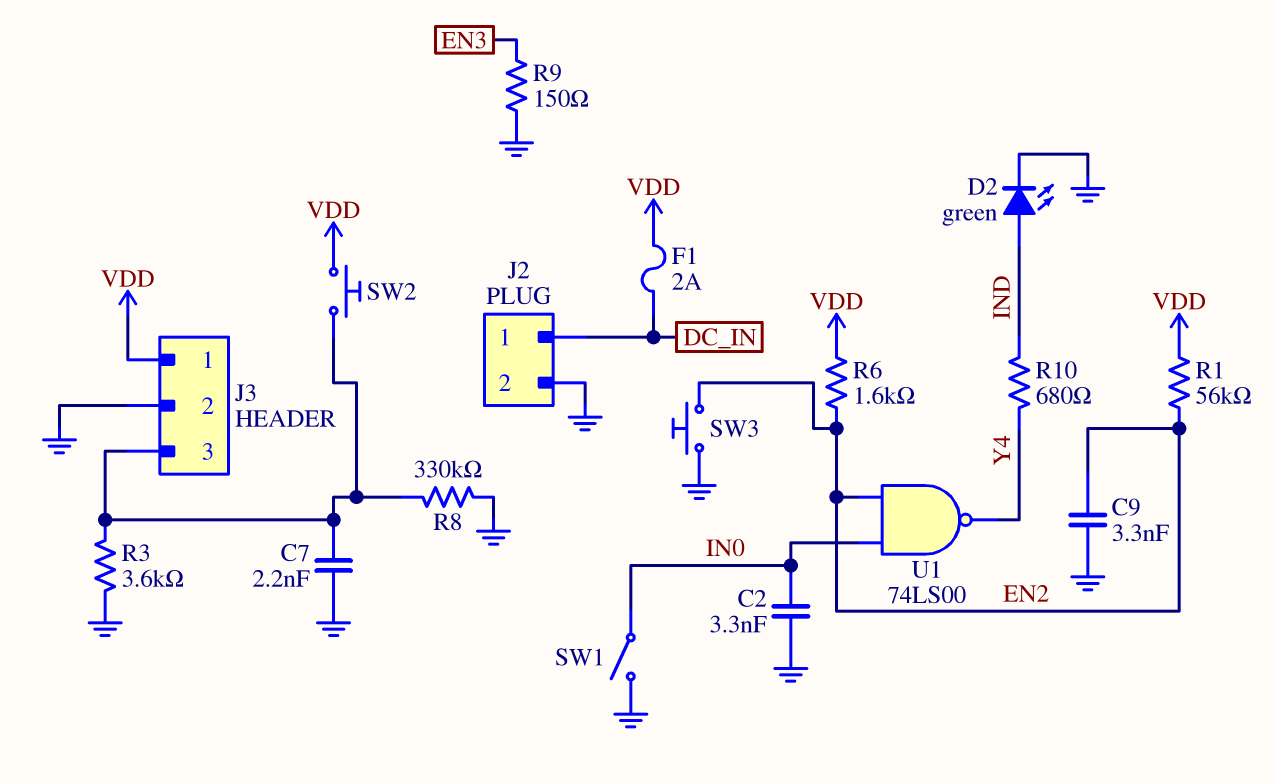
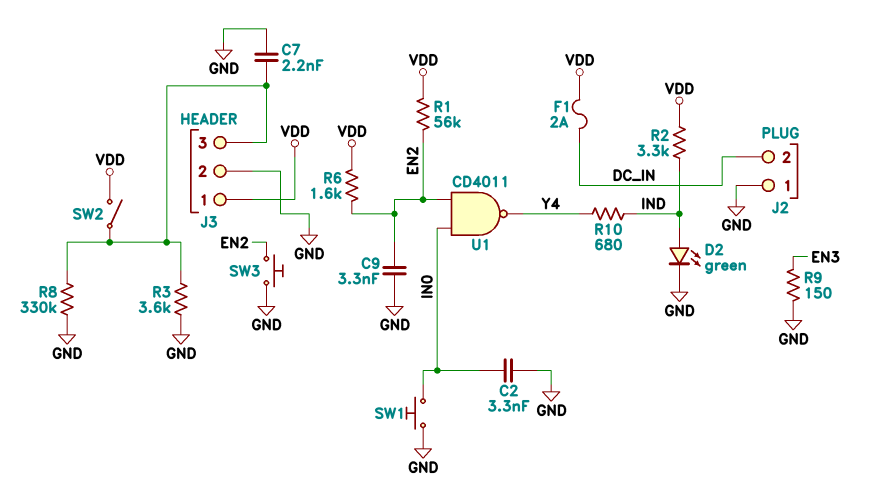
J2 pin 1: DC_IN -> GND
J2 pin 2: GND -> DC_IN
R2: none -> 3.3k (IND, VDD)
SW1: switch (GND, IN0) -> button (GND, IN0)
SW2: button (J3/3, VDD) -> switch (J3/3, VDD)
U1: NAND 74LS00 (in EN2, in IN0, out Y4) -> NAND CD4011 (in EN2, in IN0, out Y4)

